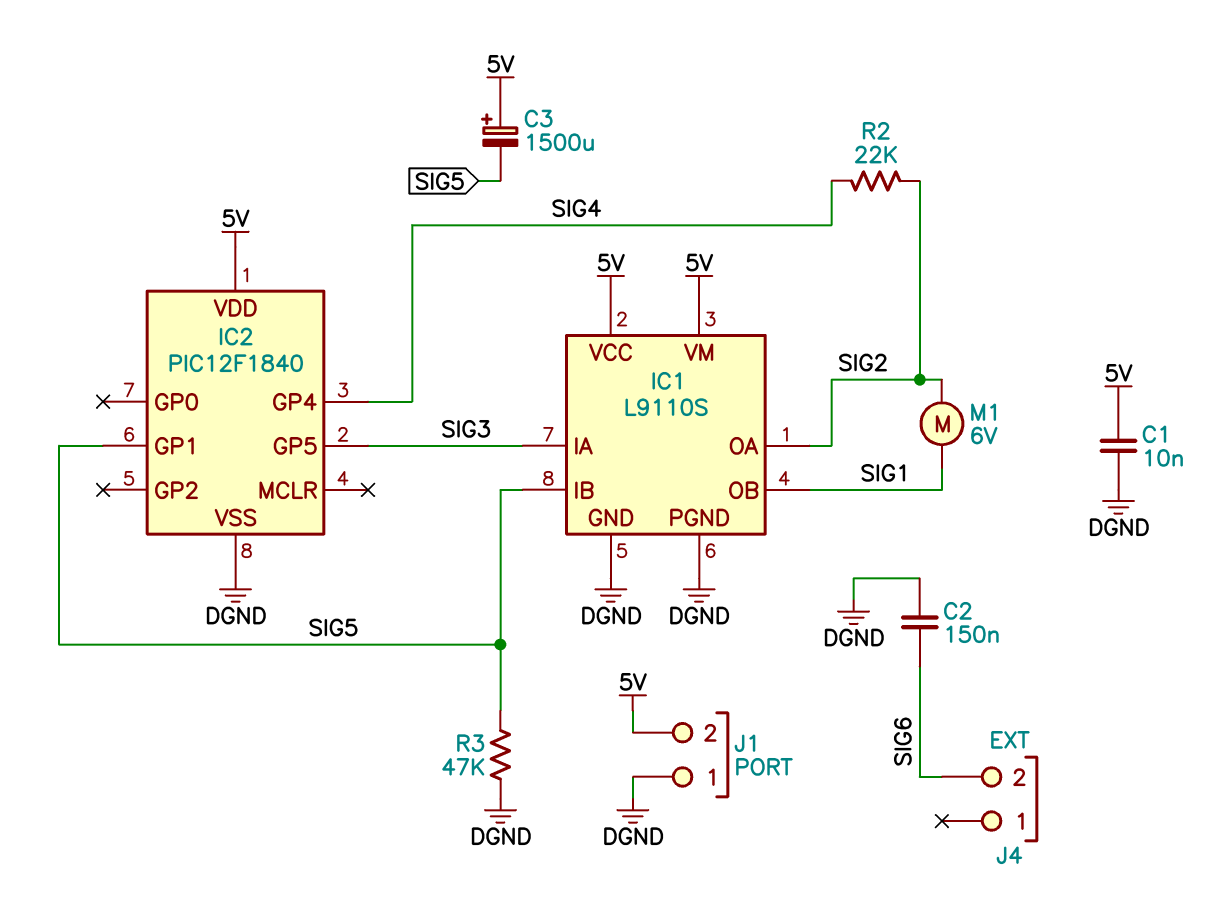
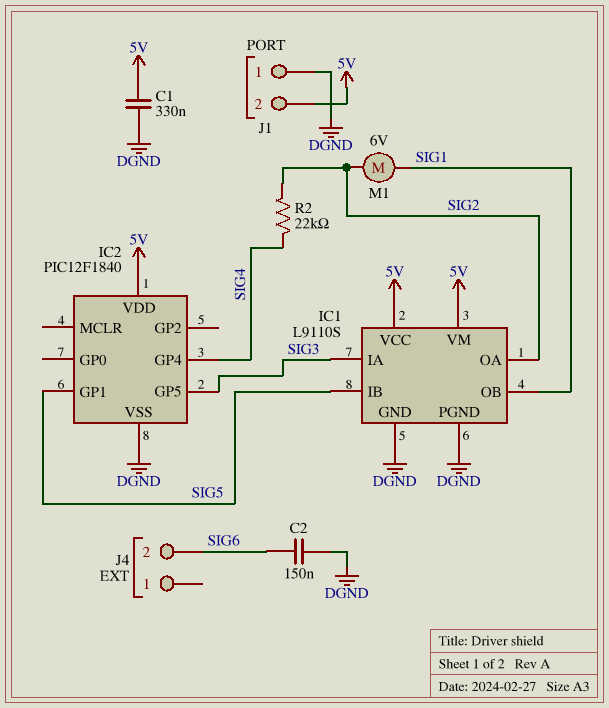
C1: 10nF (5V, DGND) -> 330nF (5V, DGND)
C3: 1500uF (plus 5V, minus SIG5) -> none
R3: 47k (DGND, SIG5) -> none

